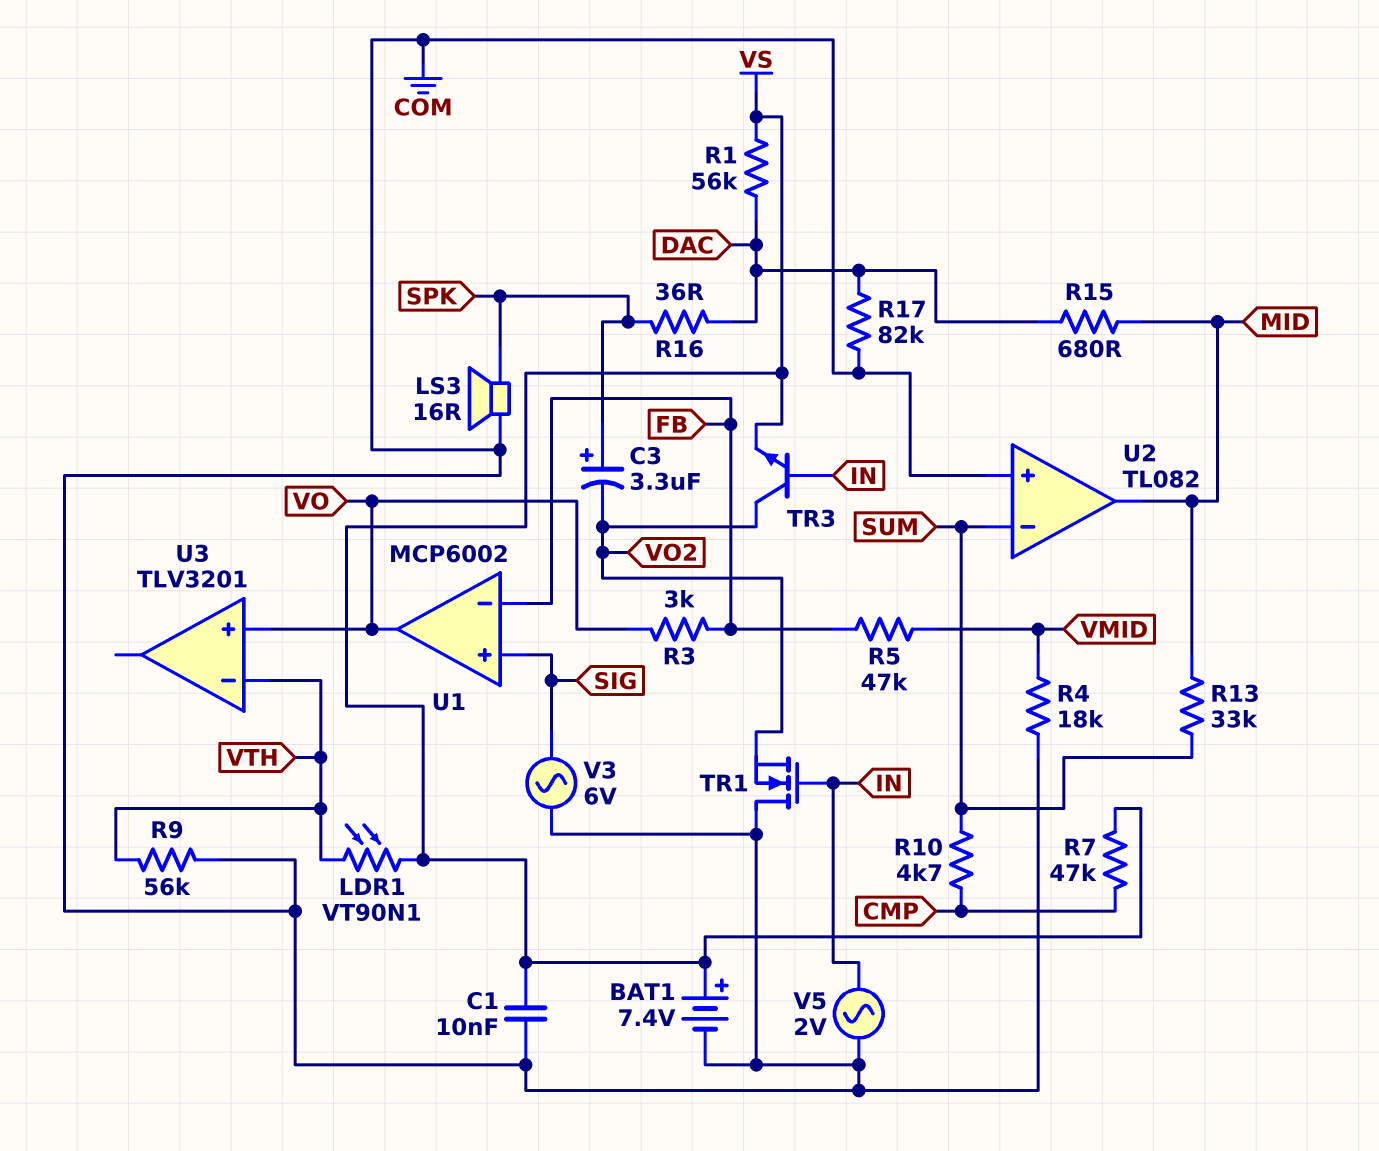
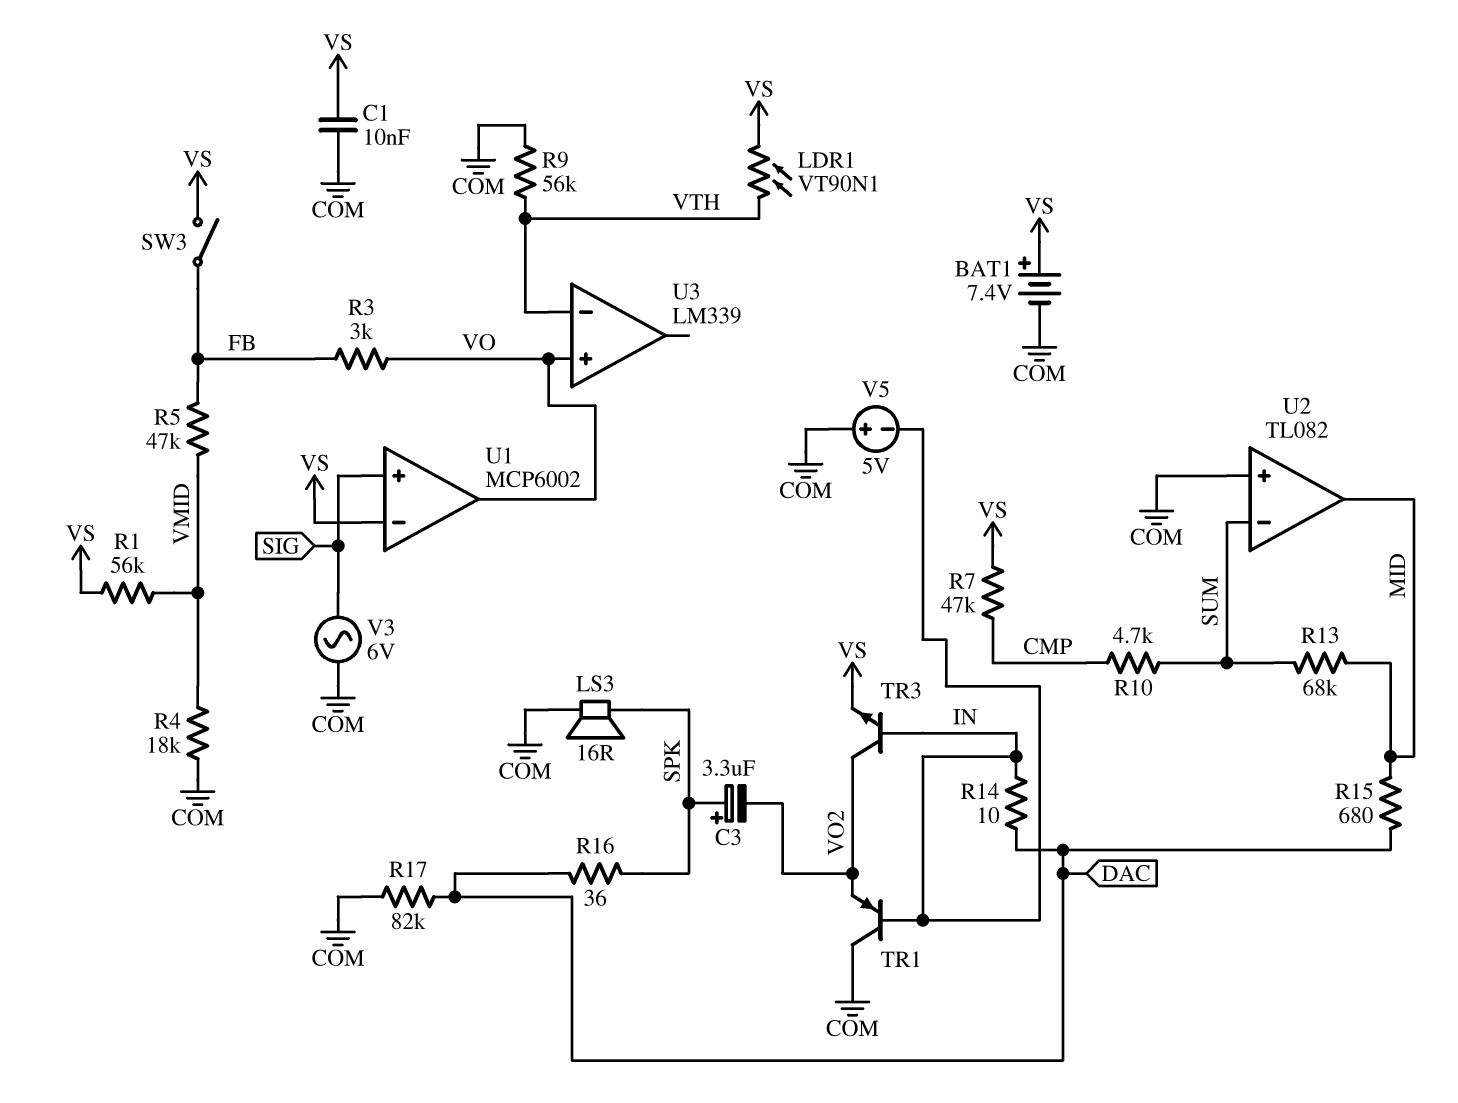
R1: 56k (DAC, VS) -> 56k (VMID, VS)
R13: 33k (MID, SUM) -> 68k (MID, SUM)
R14: none -> 10 (DAC, IN)
SW3: none -> switch (FB, VS)
TR1: NMOS (G IN, D COM, S VO2) -> PNP (B IN, C COM, E VO2)
U1 pin in-: FB -> VS
U3: TLV3201 -> LM339
V5: AC 2V (COM, IN) -> 5V (plus COM, minus IN)

